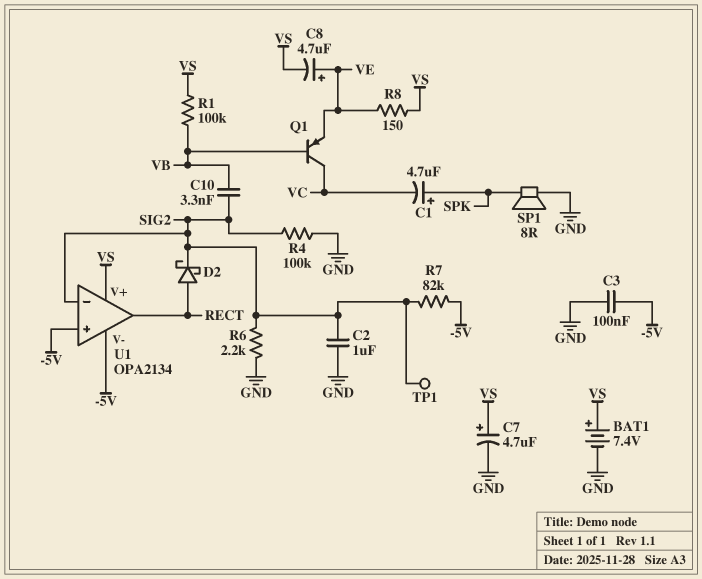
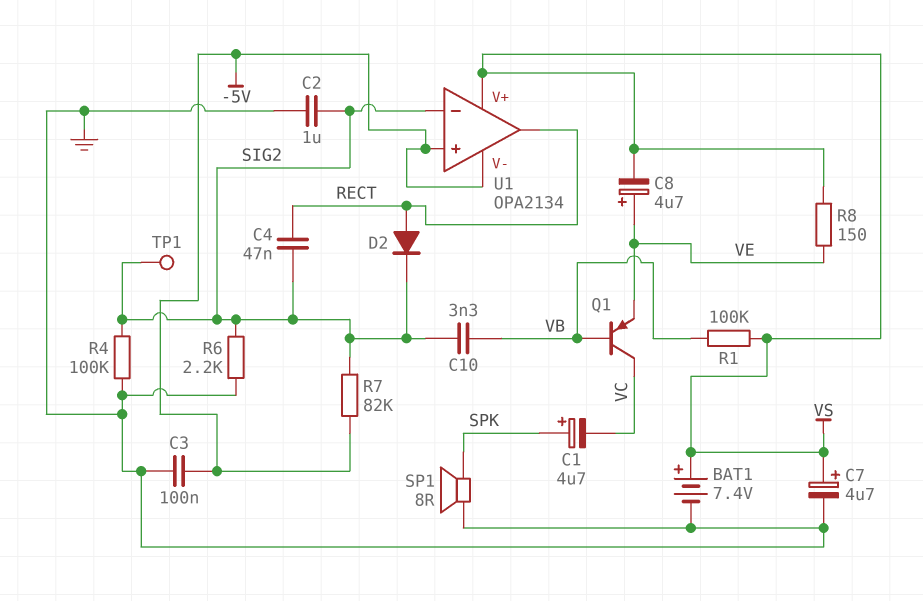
C4: none -> 47nF (RECT, SIG2)
D2: schottky (A RECT, K SIG2) -> diode (A RECT, K SIG2)

